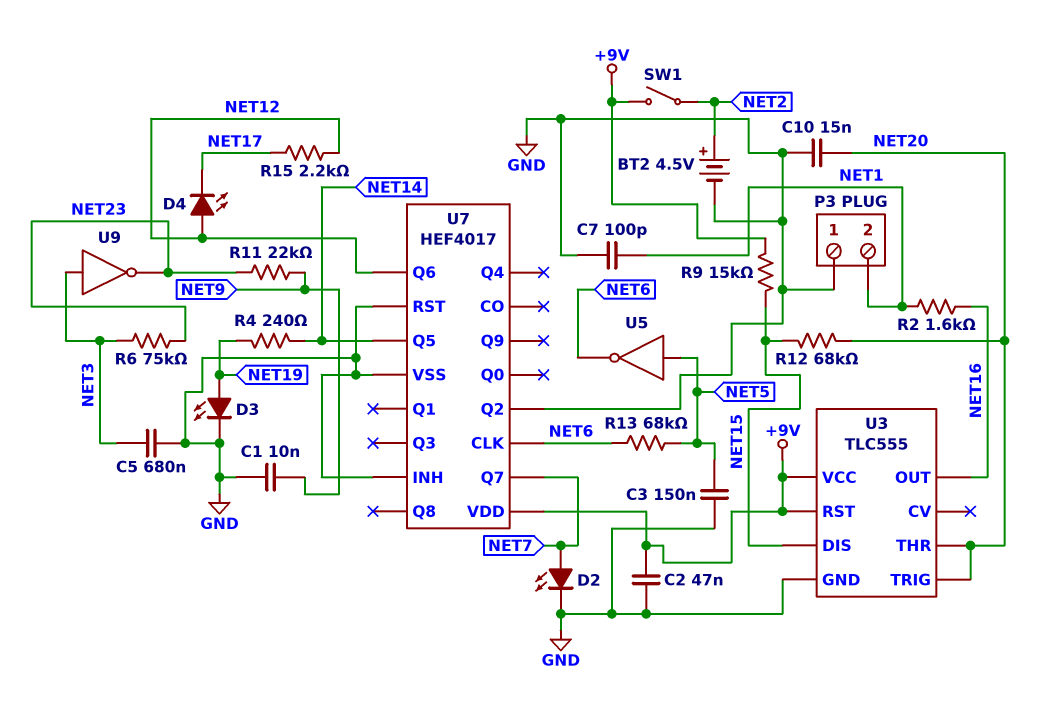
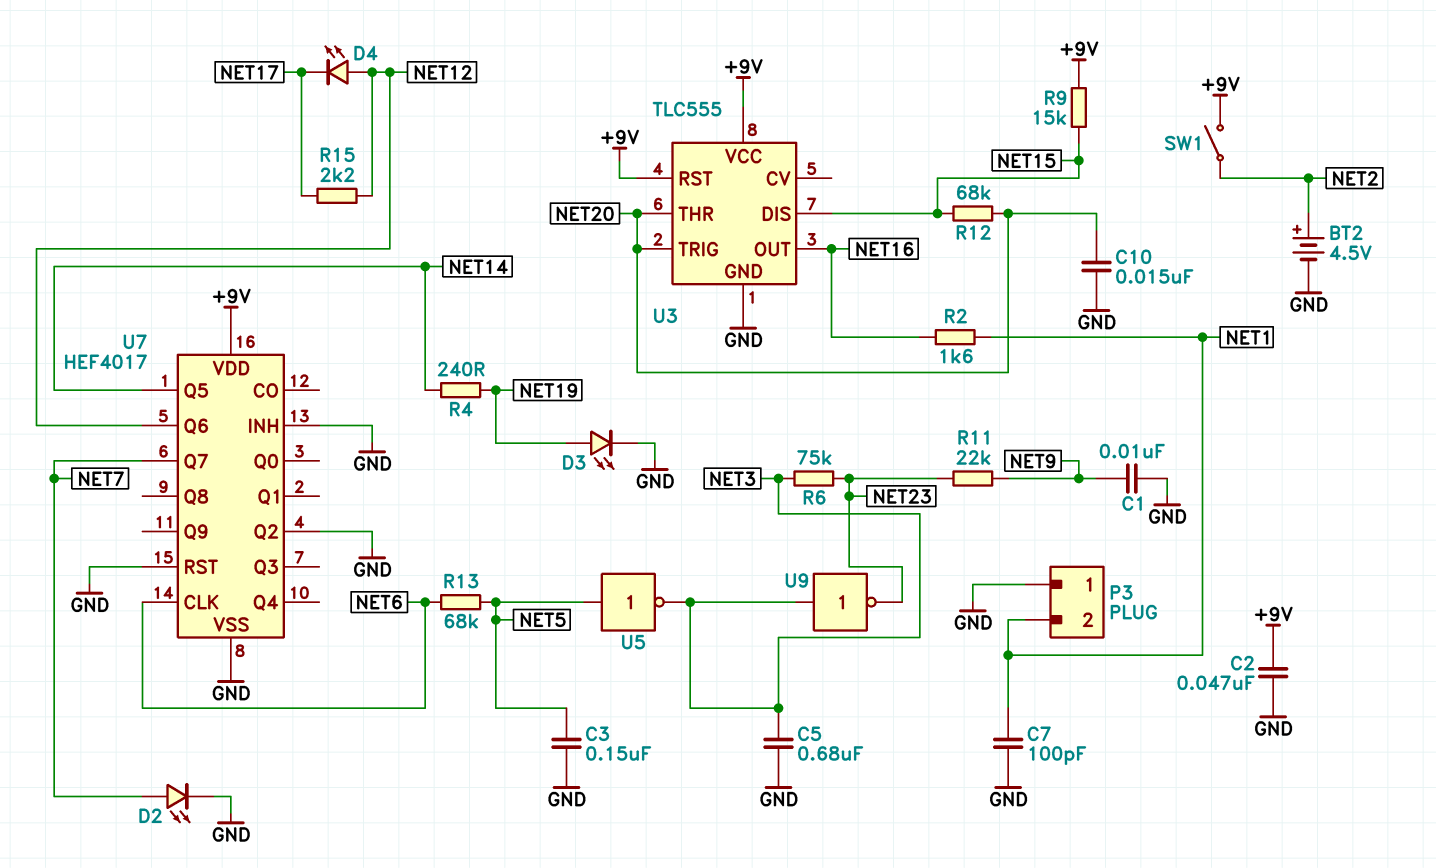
U5: NOT (in NET5, out NET6) -> NOT (in NET5, out NET3)

